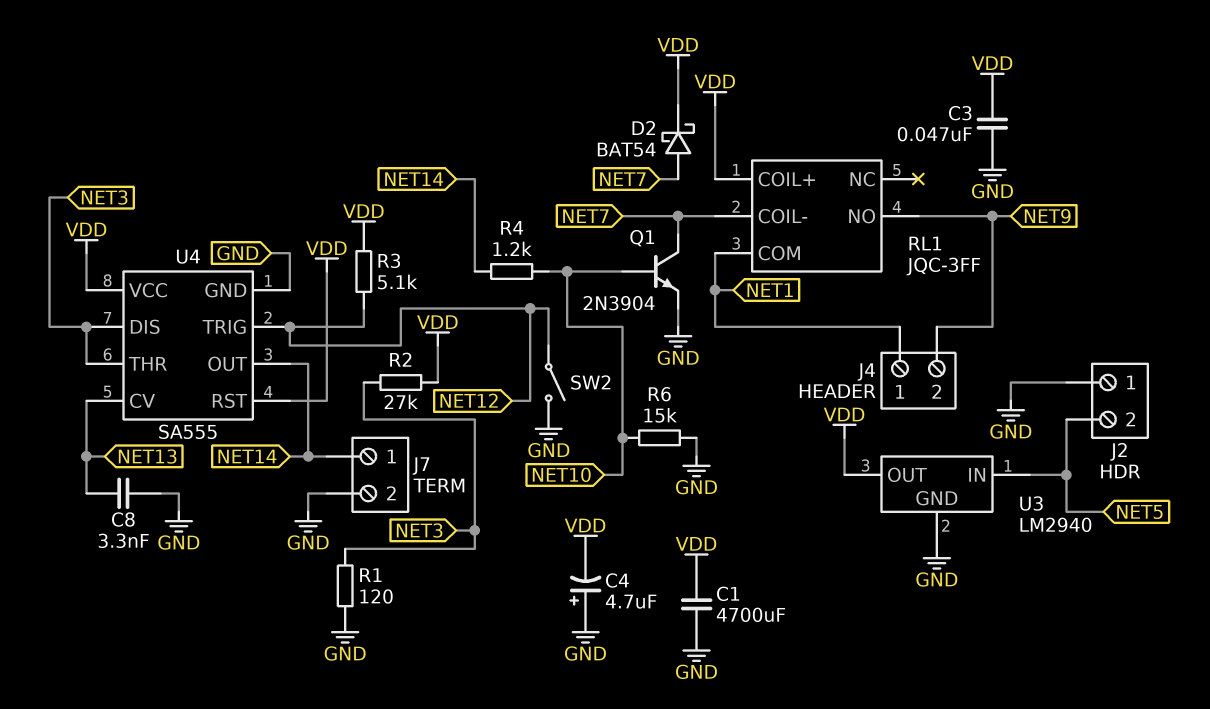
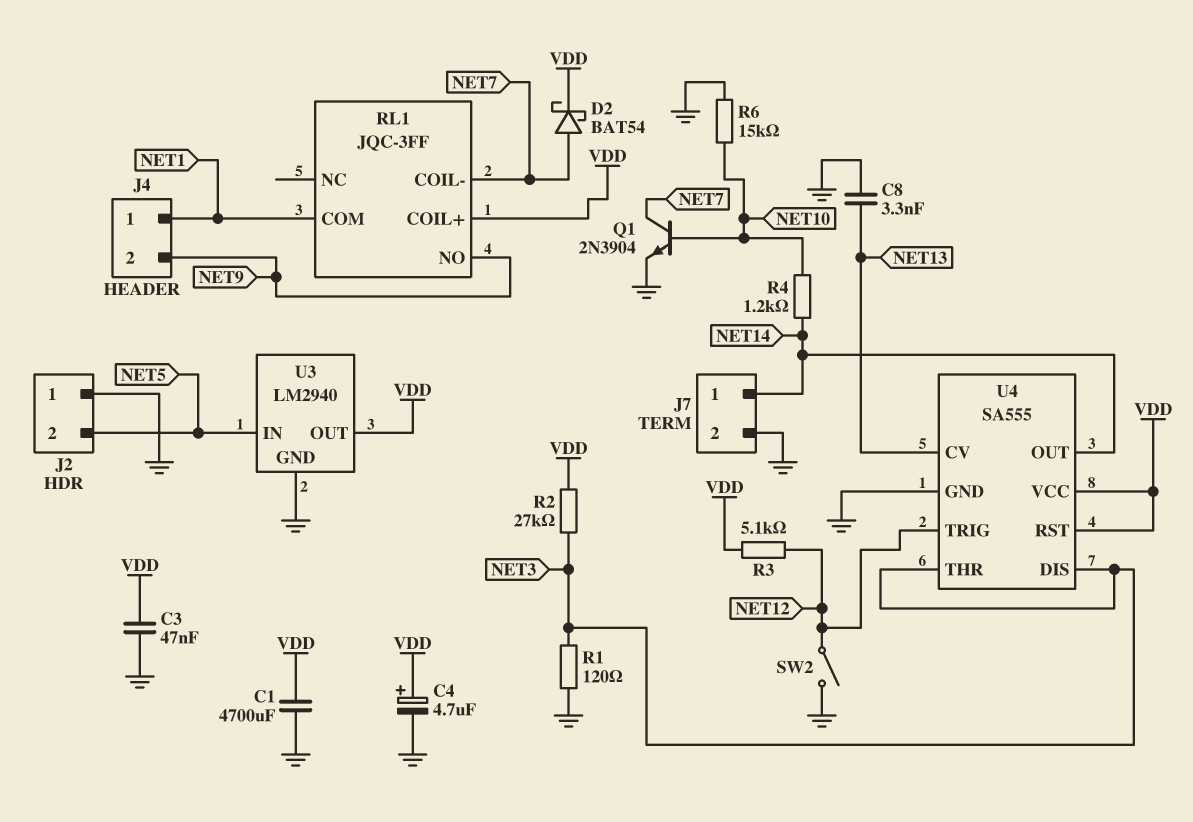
C4: 4.7uF (plus GND, minus VDD) -> 4.7uF (plus VDD, minus GND)

